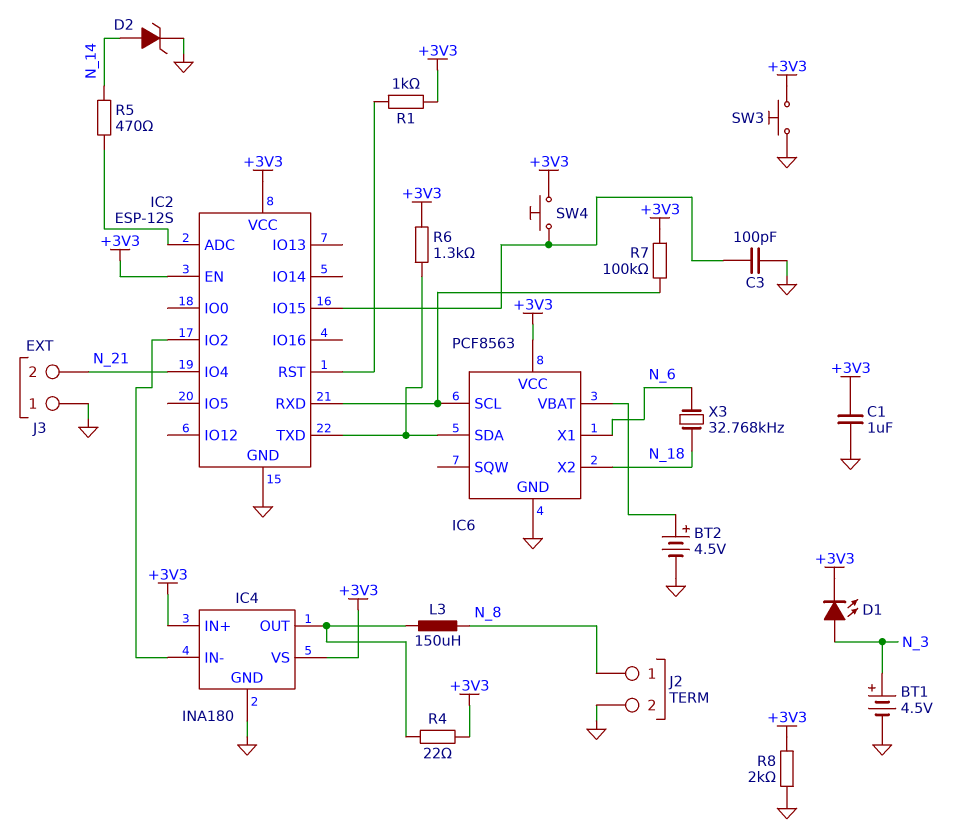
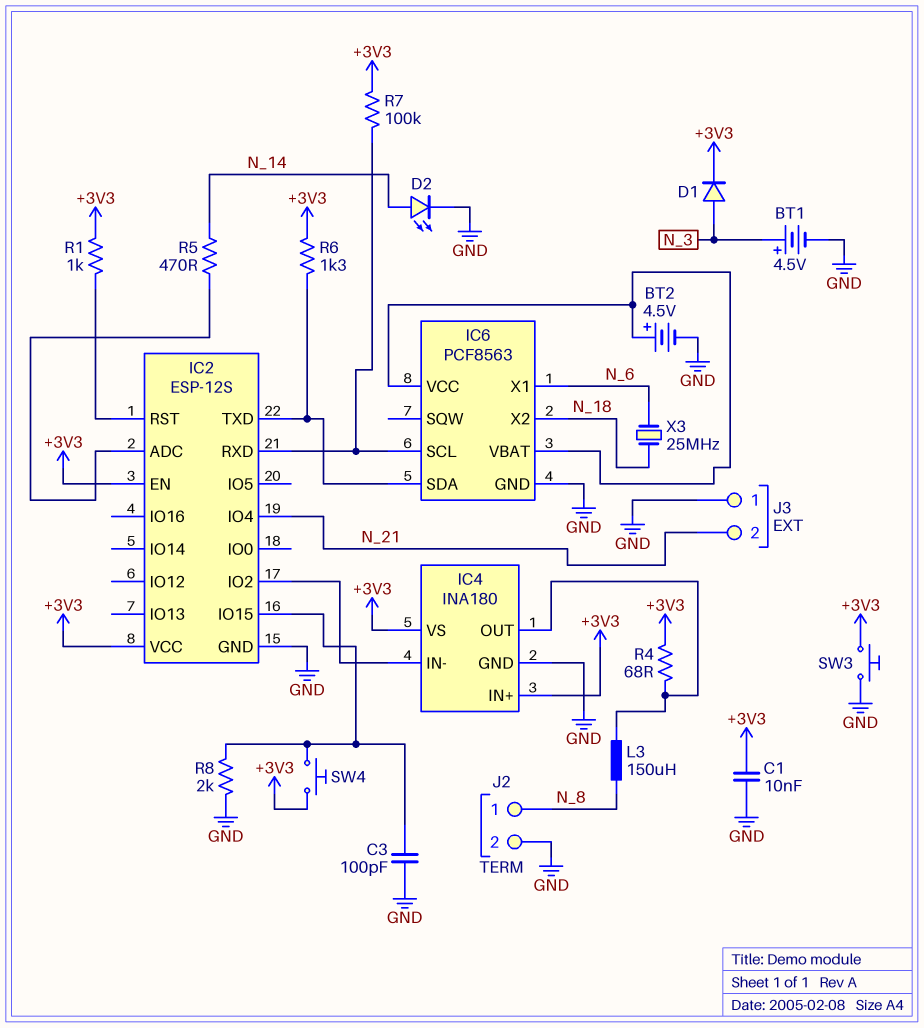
C1: 1uF (+3V3, GND) -> 10nF (+3V3, GND)
D1: LED (A N_3, K +3V3) -> diode (A N_3, K +3V3)
D2: zener (A N_14, K GND) -> LED (A N_14, K GND)
IC6 pin VCC: +3V3 -> IC6/VBAT
R4: 22 (+3V3, IC4/OUT) -> 68 (+3V3, IC4/OUT)
R8: 2k (+3V3, GND) -> 2k (GND, IC2/IO15)
X3: 32.768kHz (N_6, N_18) -> 25MHz (N_6, N_18)

